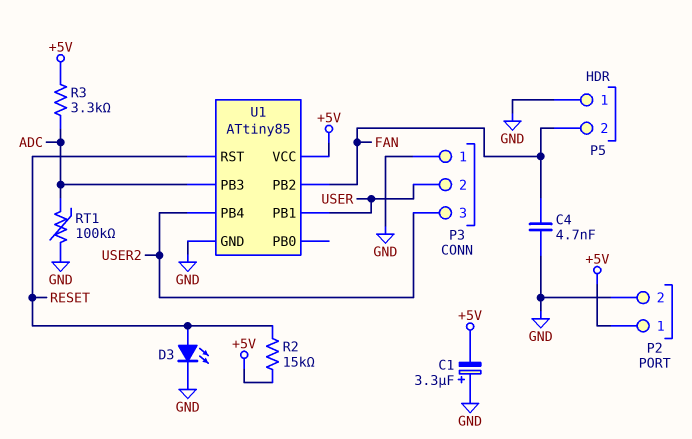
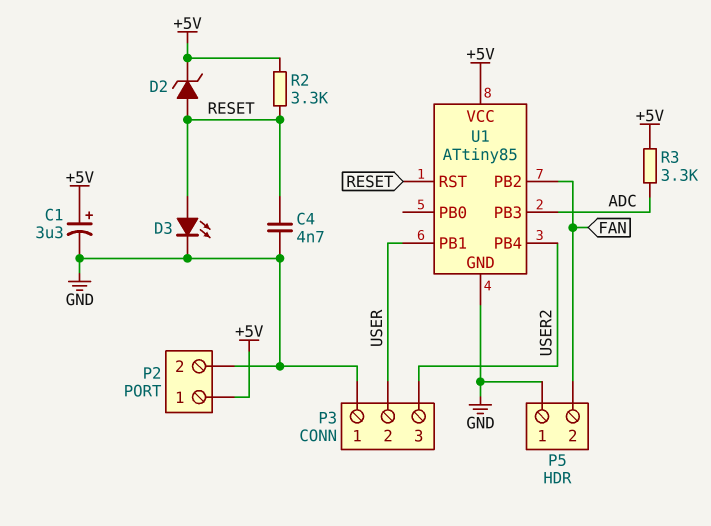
C1: 3.3uF (plus GND, minus +5V) -> 3.3uF (plus +5V, minus GND)
C4: 4.7nF (FAN, GND) -> 4.7nF (GND, RESET)
D2: none -> zener (A RESET, K +5V)
R2: 15k (+5V, RESET) -> 3.3k (+5V, RESET)
RT1: 100k (ADC, GND) -> none

